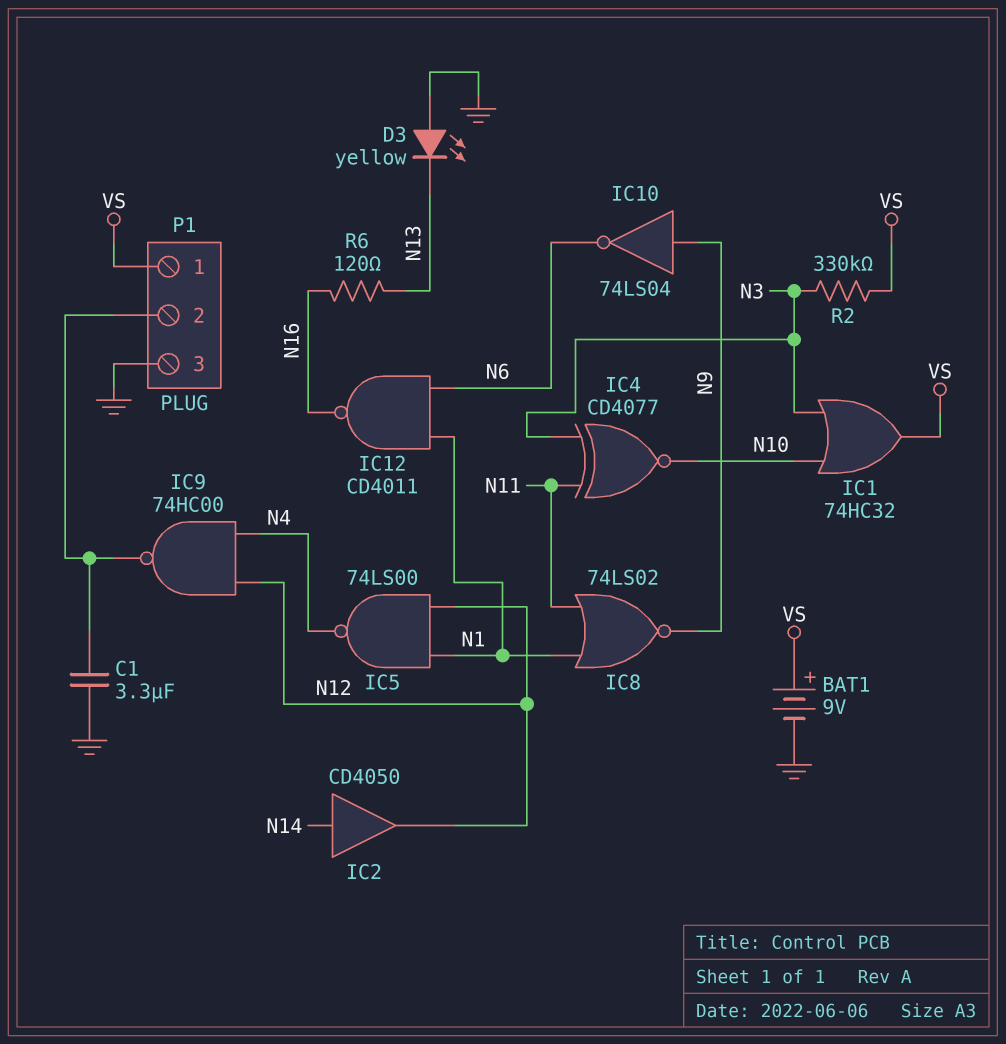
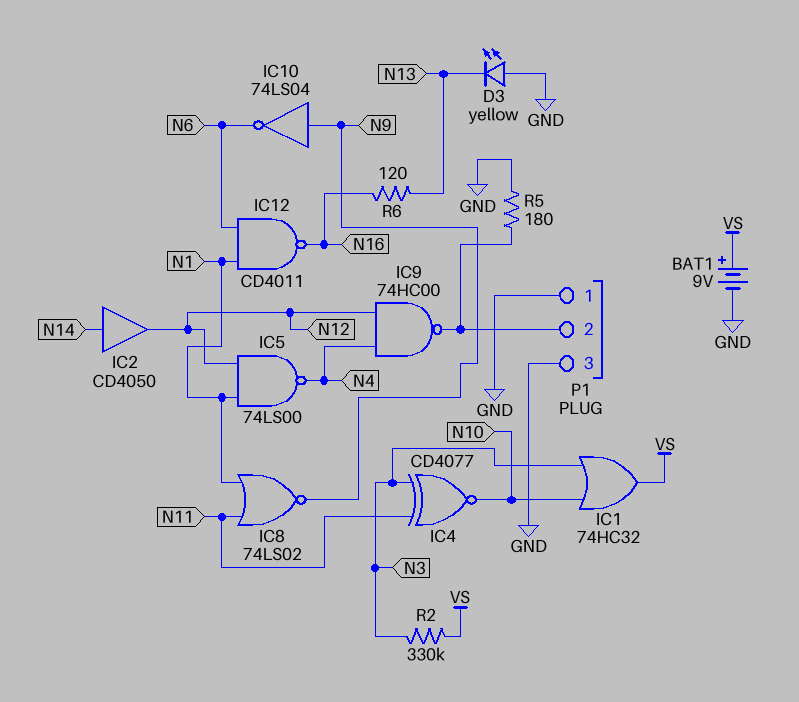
C1: 3.3uF (GND, P1/2) -> none
P1 pin 1: VS -> GND
R5: none -> 180 (GND, P1/2)

